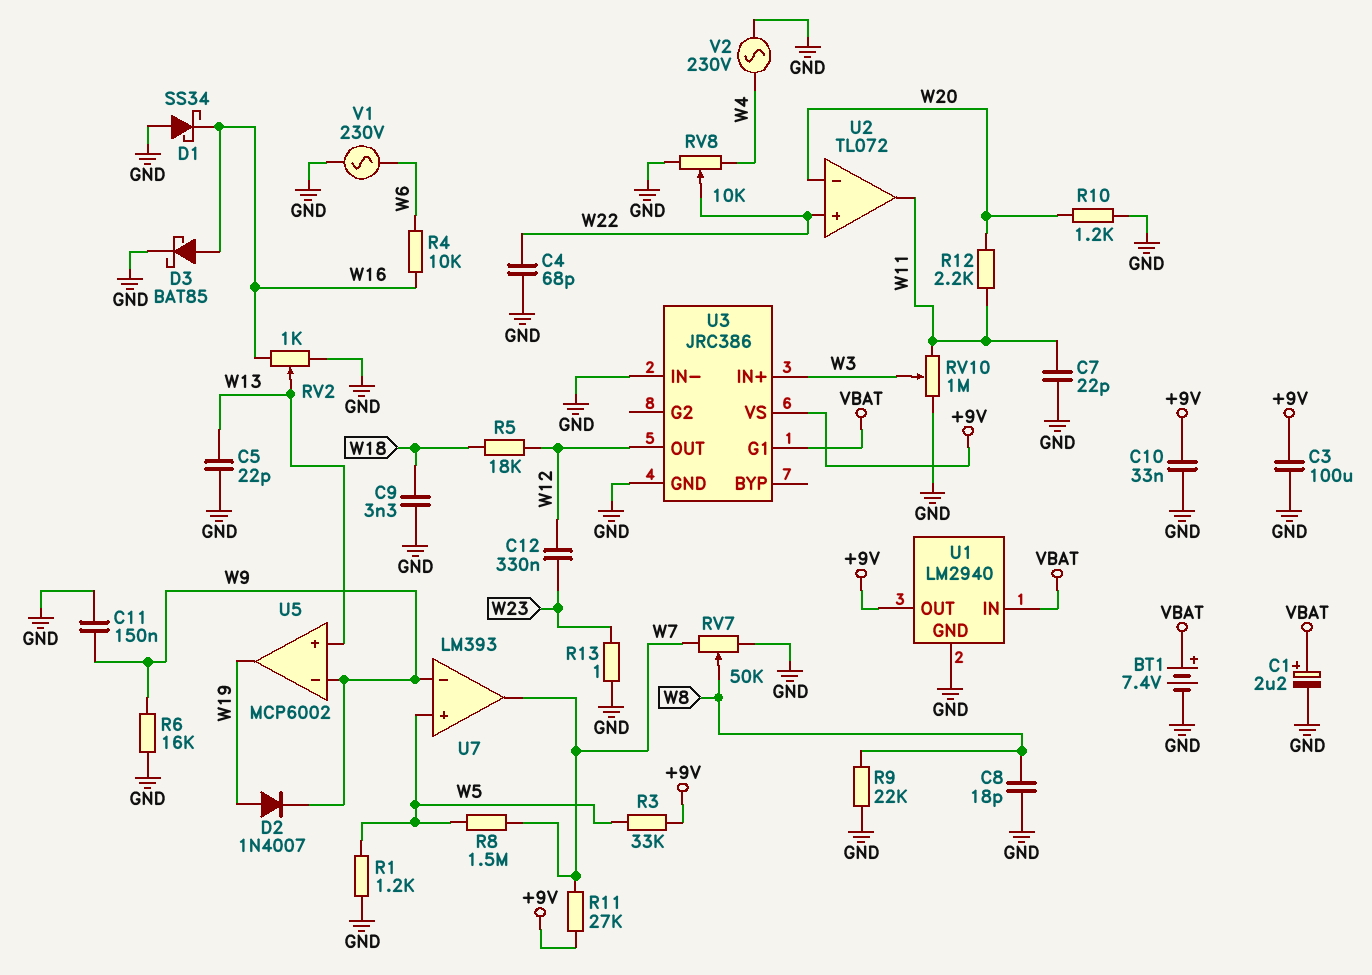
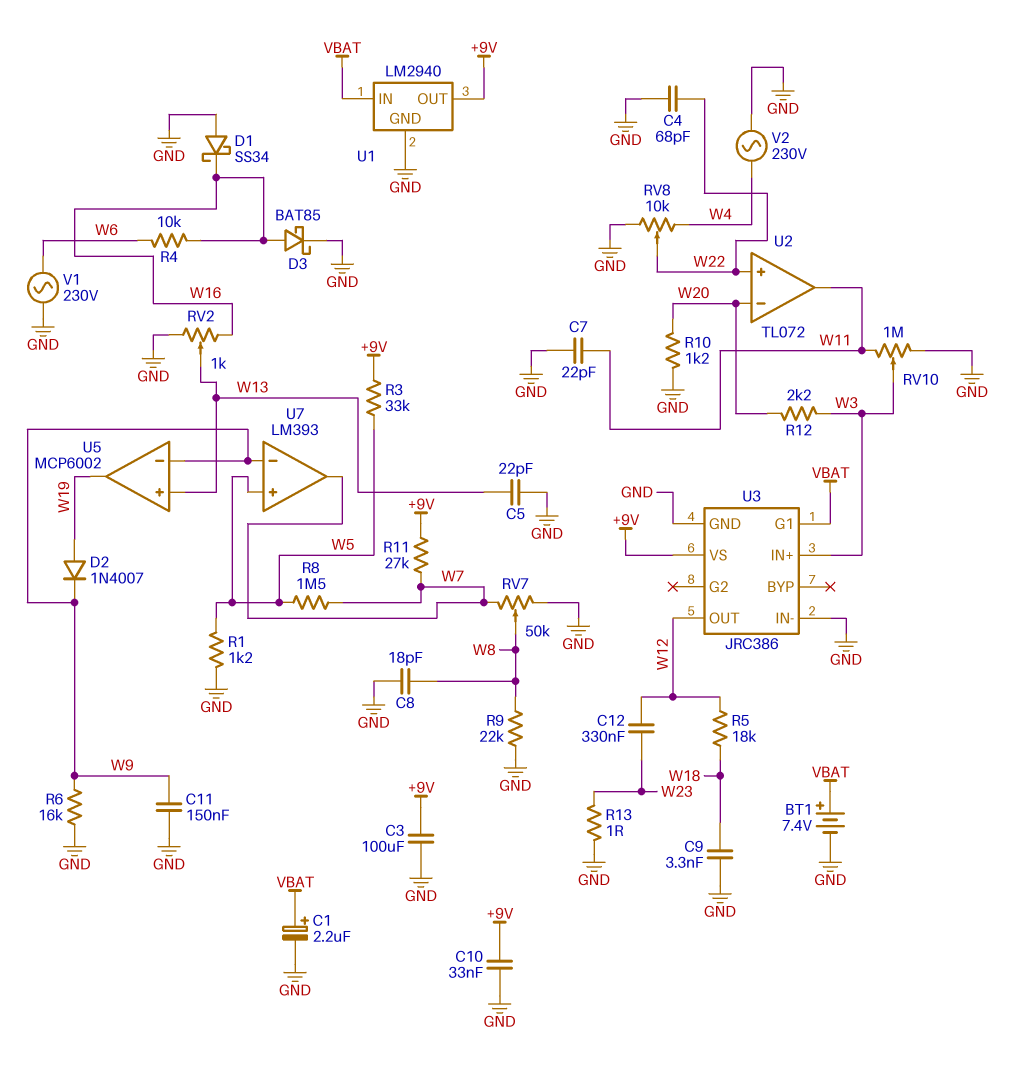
R12: 2.2k (W11, W20) -> 2.2k (W3, W20)

